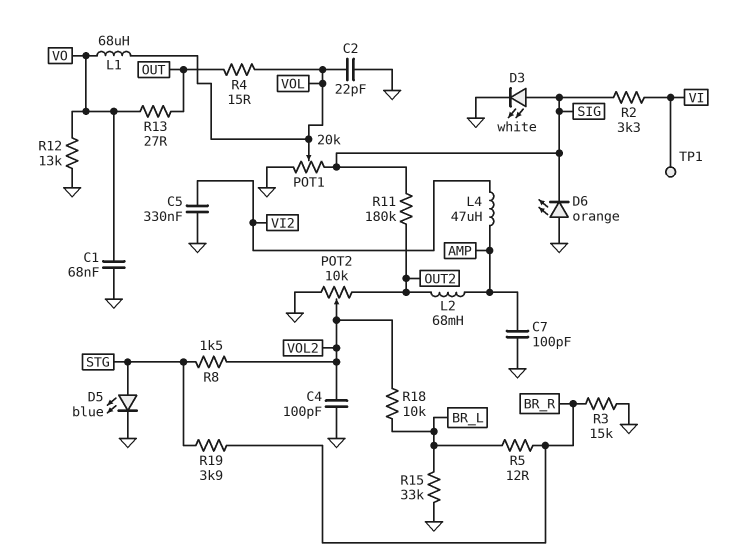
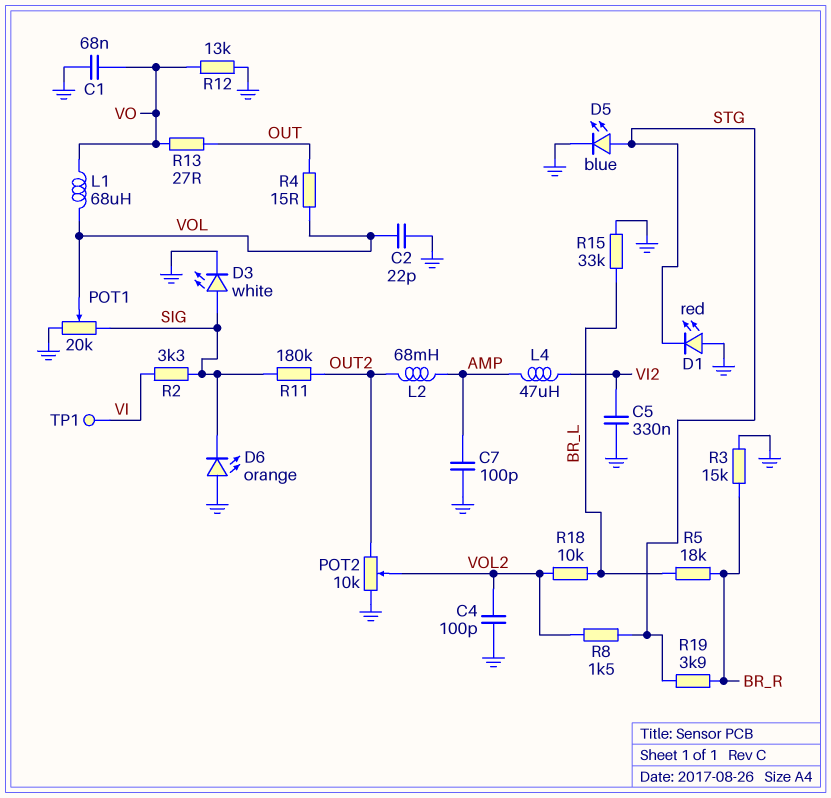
D1: none -> LED red (A GND, K STG)
R5: 12 (BR_L, BR_R) -> 18k (BR_L, BR_R)

